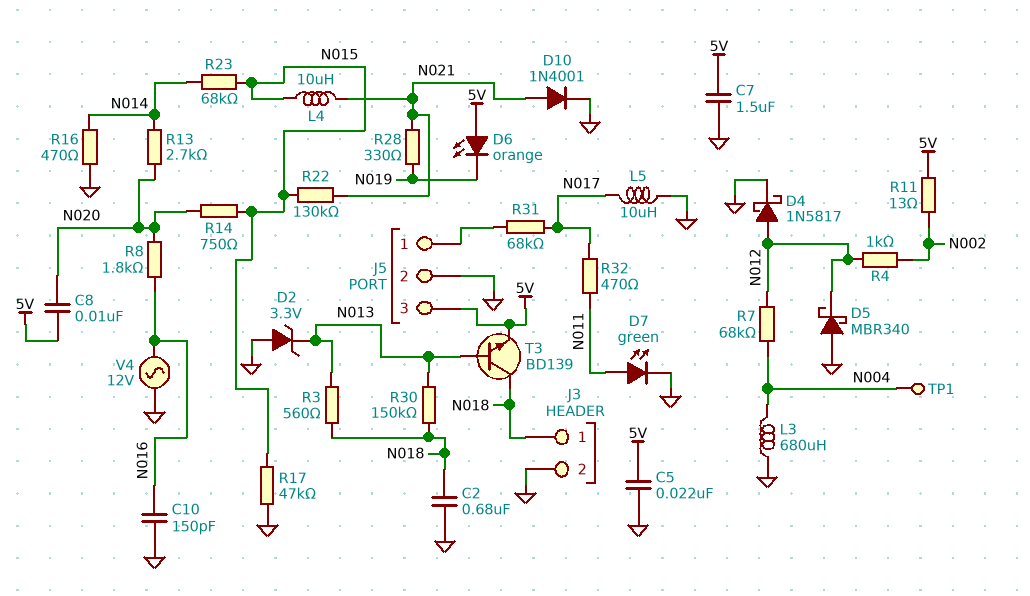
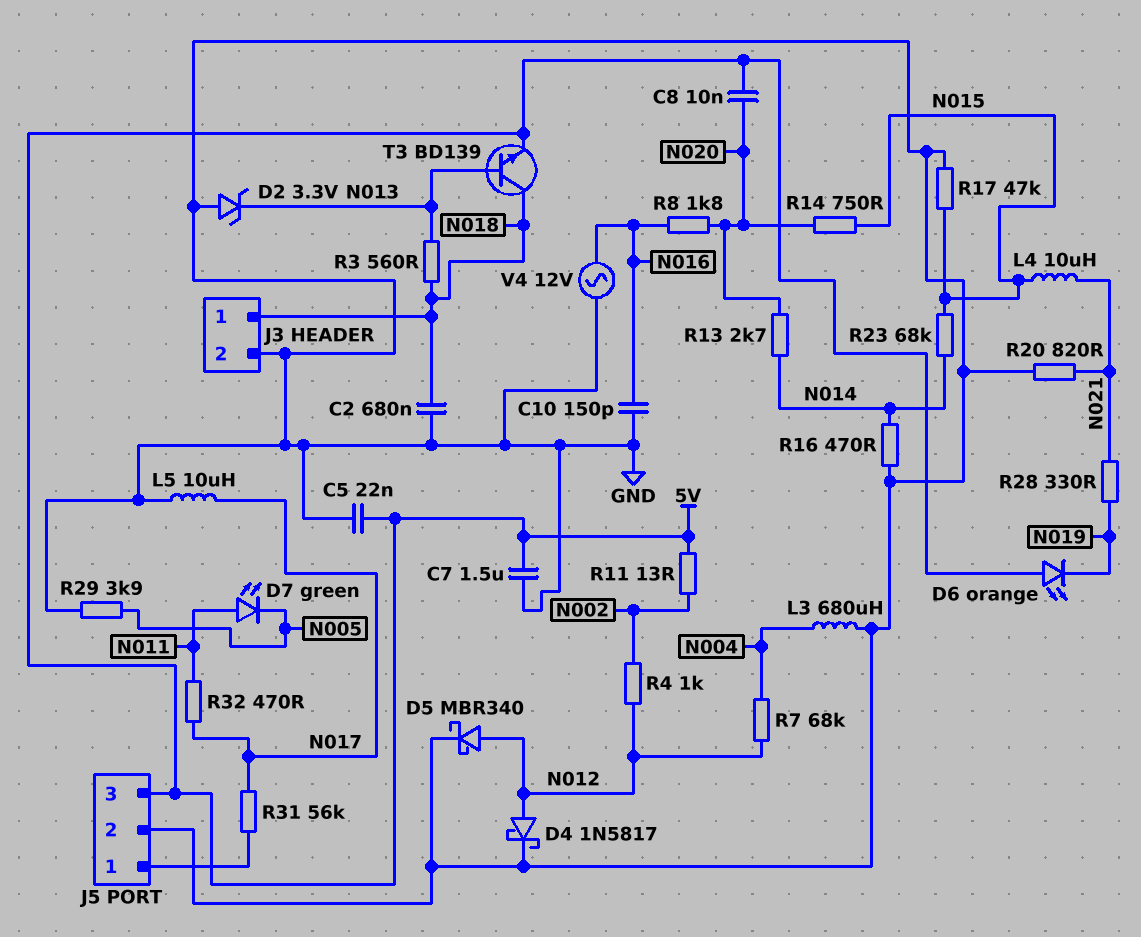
D5: schottky MBR340 (A GND, K N012) -> schottky MBR340 (A N012, K GND)
D7: LED green (A N011, K GND) -> LED green (A N011, K N005)
D10: diode 1N4001 (A N021, K GND) -> none
R20: none -> 820 (GND, N021)
R22: 130k (N015, N021) -> none
R29: none -> 3.9k (GND, N005)
R30: 150k (N013, N018) -> none
R31: 68k (J5/1, N017) -> 56k (J5/1, N017)
TP1: test point (N004) -> none

